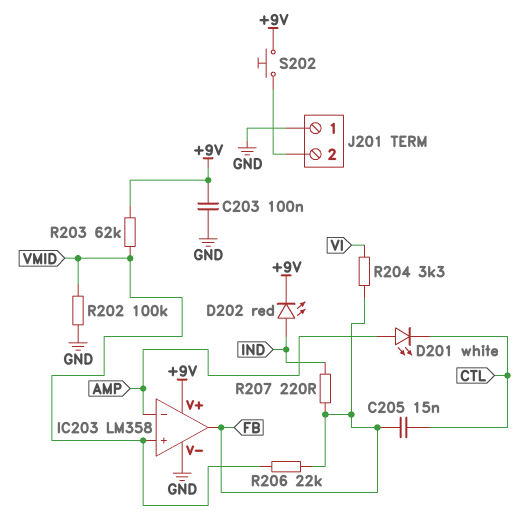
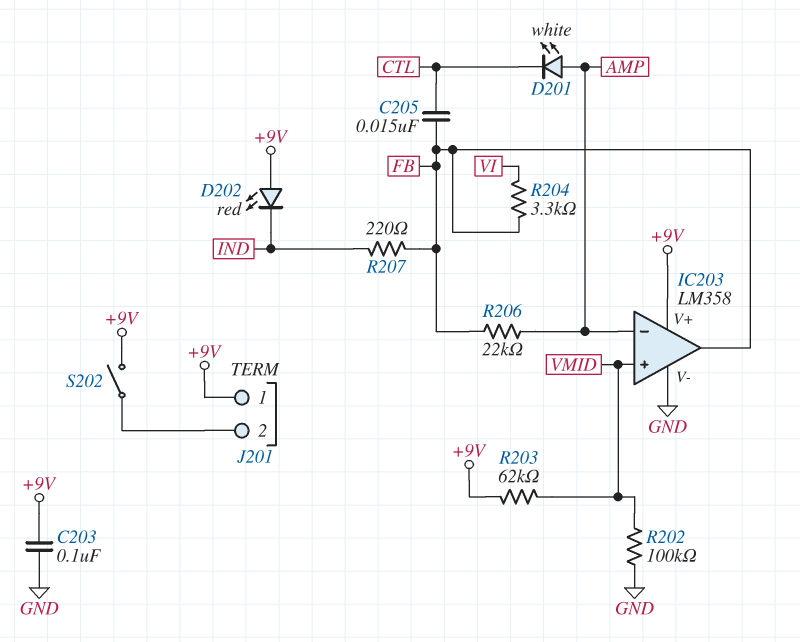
D202: LED red (A IND, K +9V) -> LED red (A +9V, K IND)
J201 pin 1: GND -> +9V
R206: 22k (FB, VMID) -> 22k (AMP, FB)
S202: button (+9V, J201/2) -> switch (+9V, J201/2)

